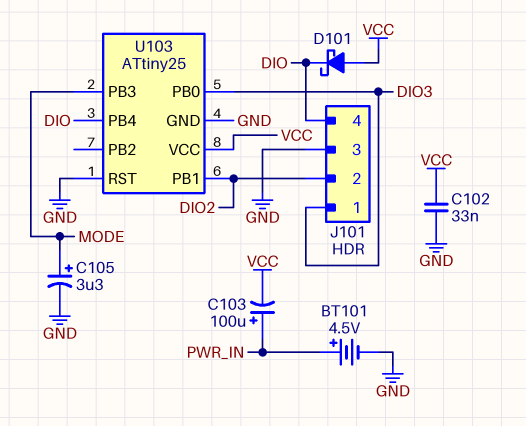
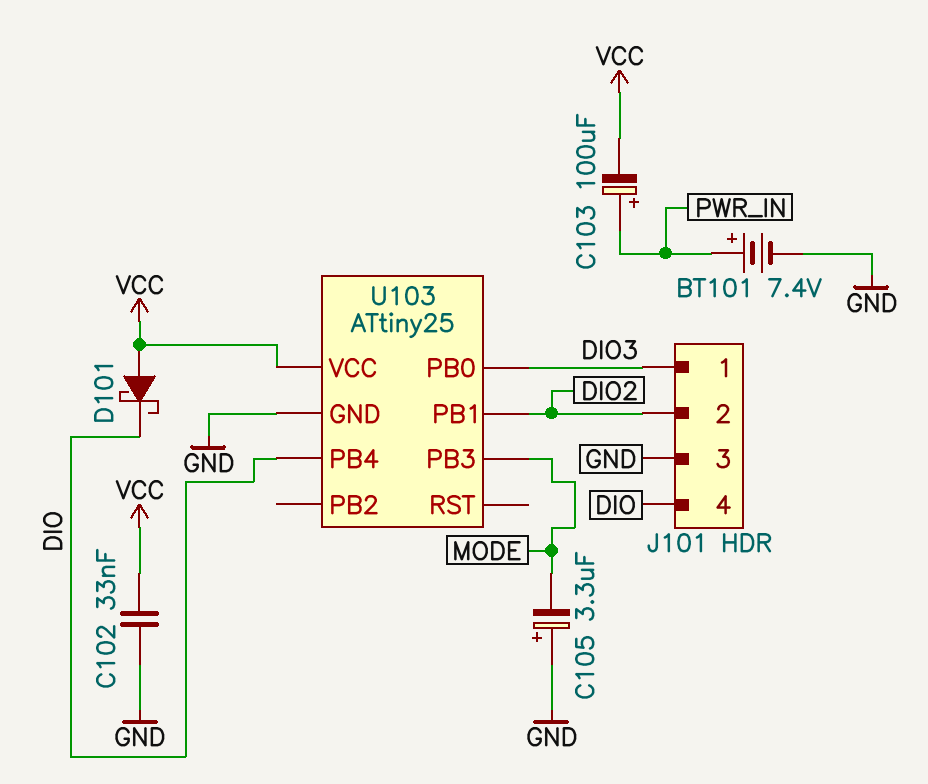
BT101: 4.5V (plus PWR_IN, minus GND) -> 7.4V (plus PWR_IN, minus GND)
C105: 3.3uF (plus MODE, minus GND) -> 3.3uF (plus GND, minus MODE)
U103 pin RST: GND -> none

